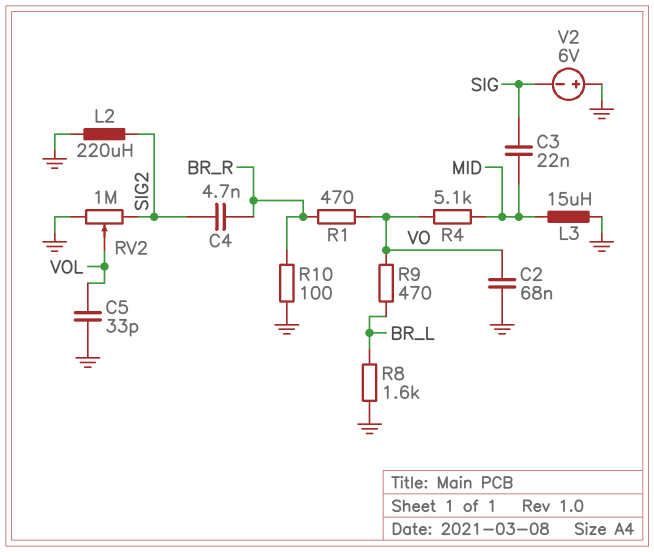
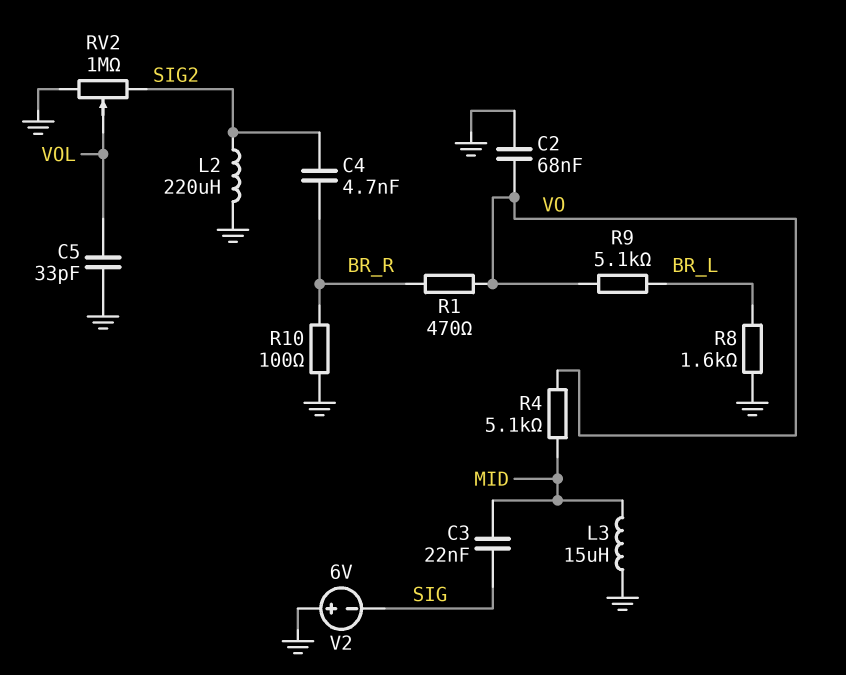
R9: 470 (BR_L, VO) -> 5.1k (BR_L, VO)

